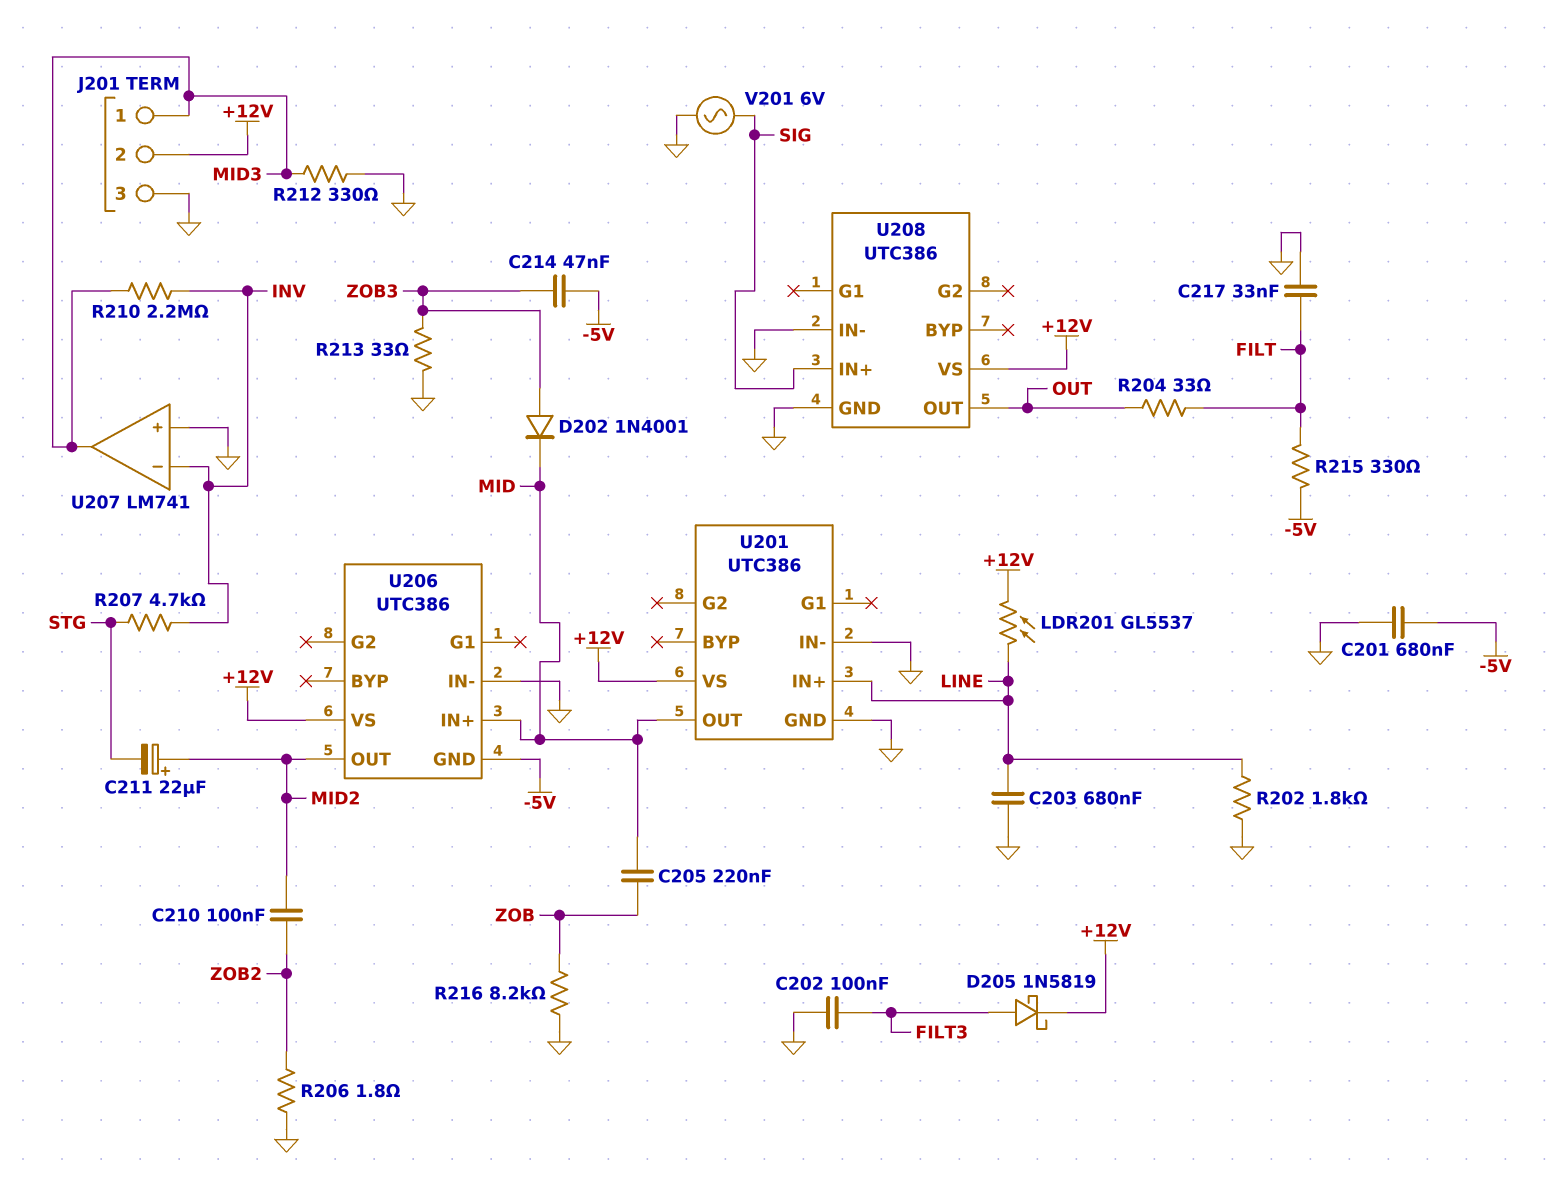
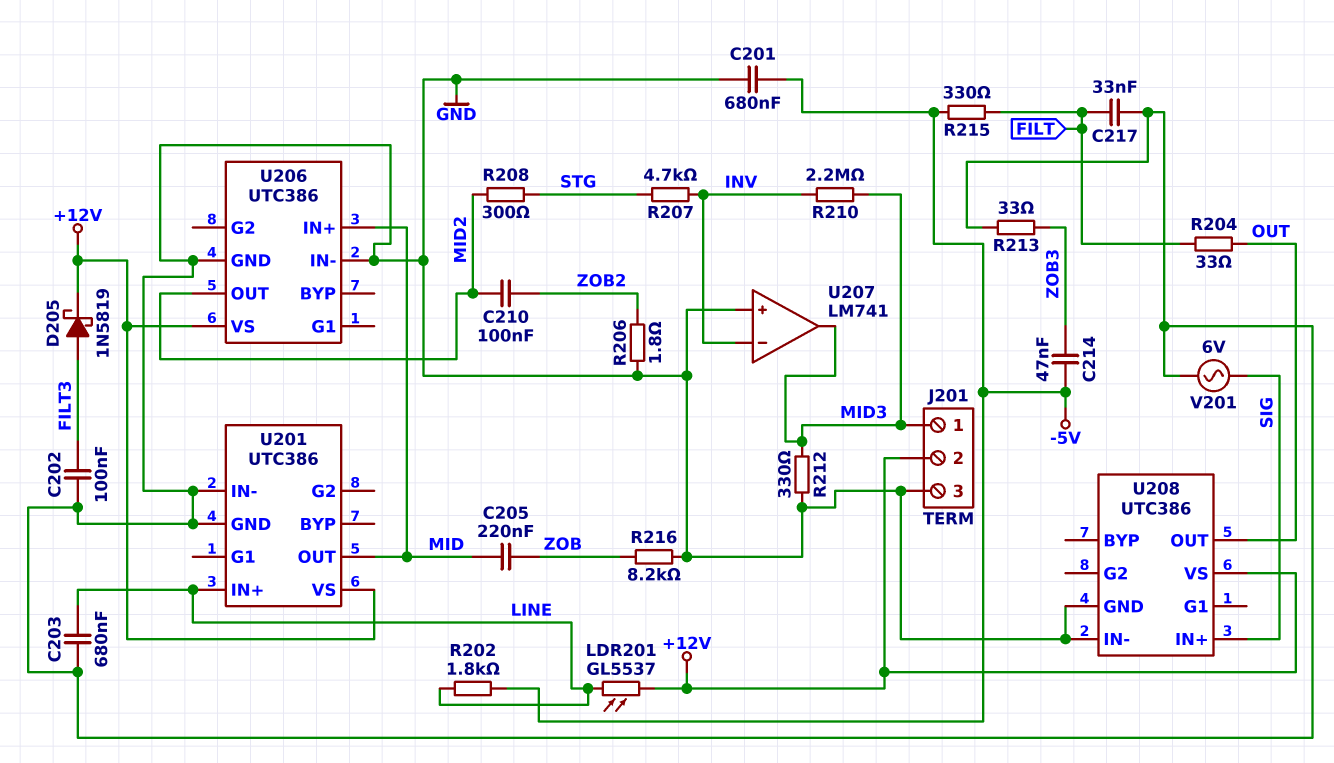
C211: 22uF (plus MID2, minus STG) -> none
D202: diode 1N4001 (A ZOB3, K MID) -> none
R202: 1.8k (GND, LINE) -> 1.8k (-5V, LINE)
R208: none -> 300 (MID2, STG)
U206 pin GND: -5V -> GND

